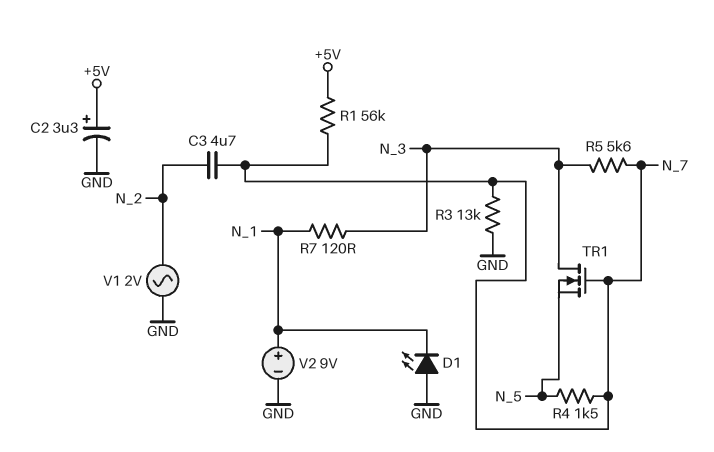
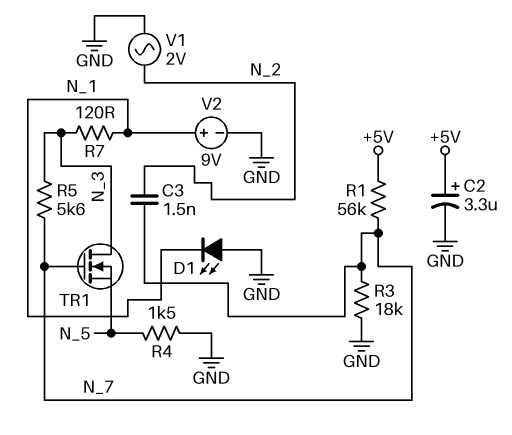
C3: 4.7uF (N_2, N_7) -> 1.5nF (N_2, N_7)
R3: 13k (GND, N_7) -> 18k (GND, N_7)
R4: 1.5k (N_5, N_7) -> 1.5k (GND, N_5)

